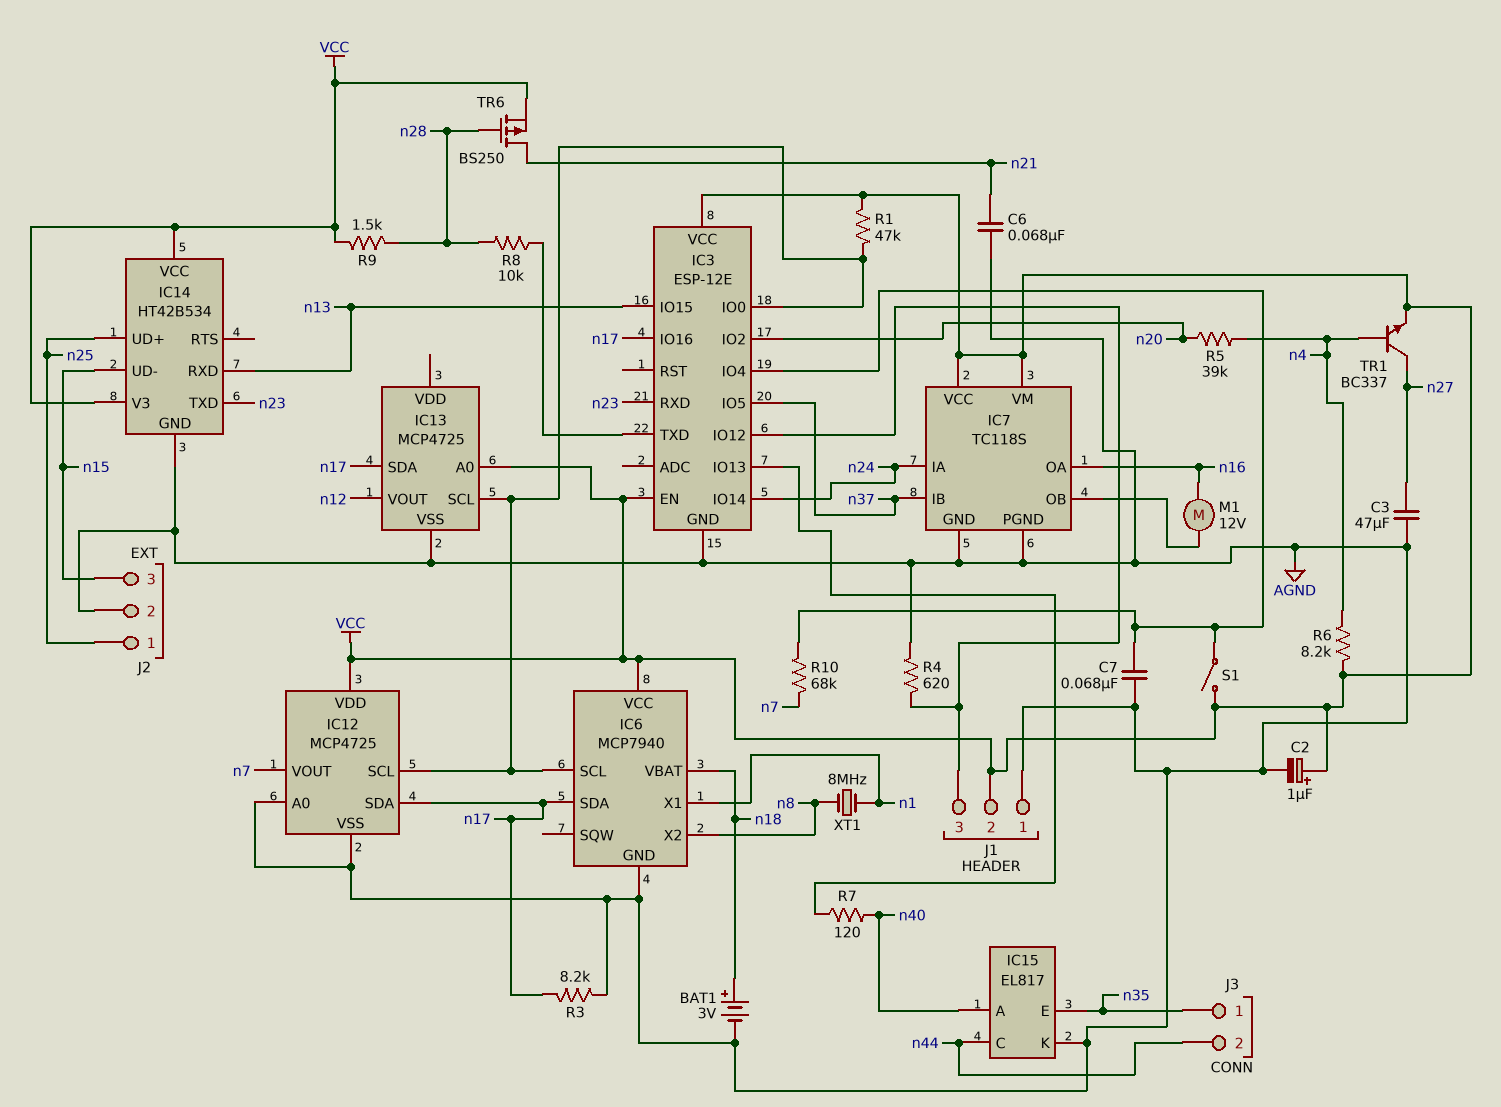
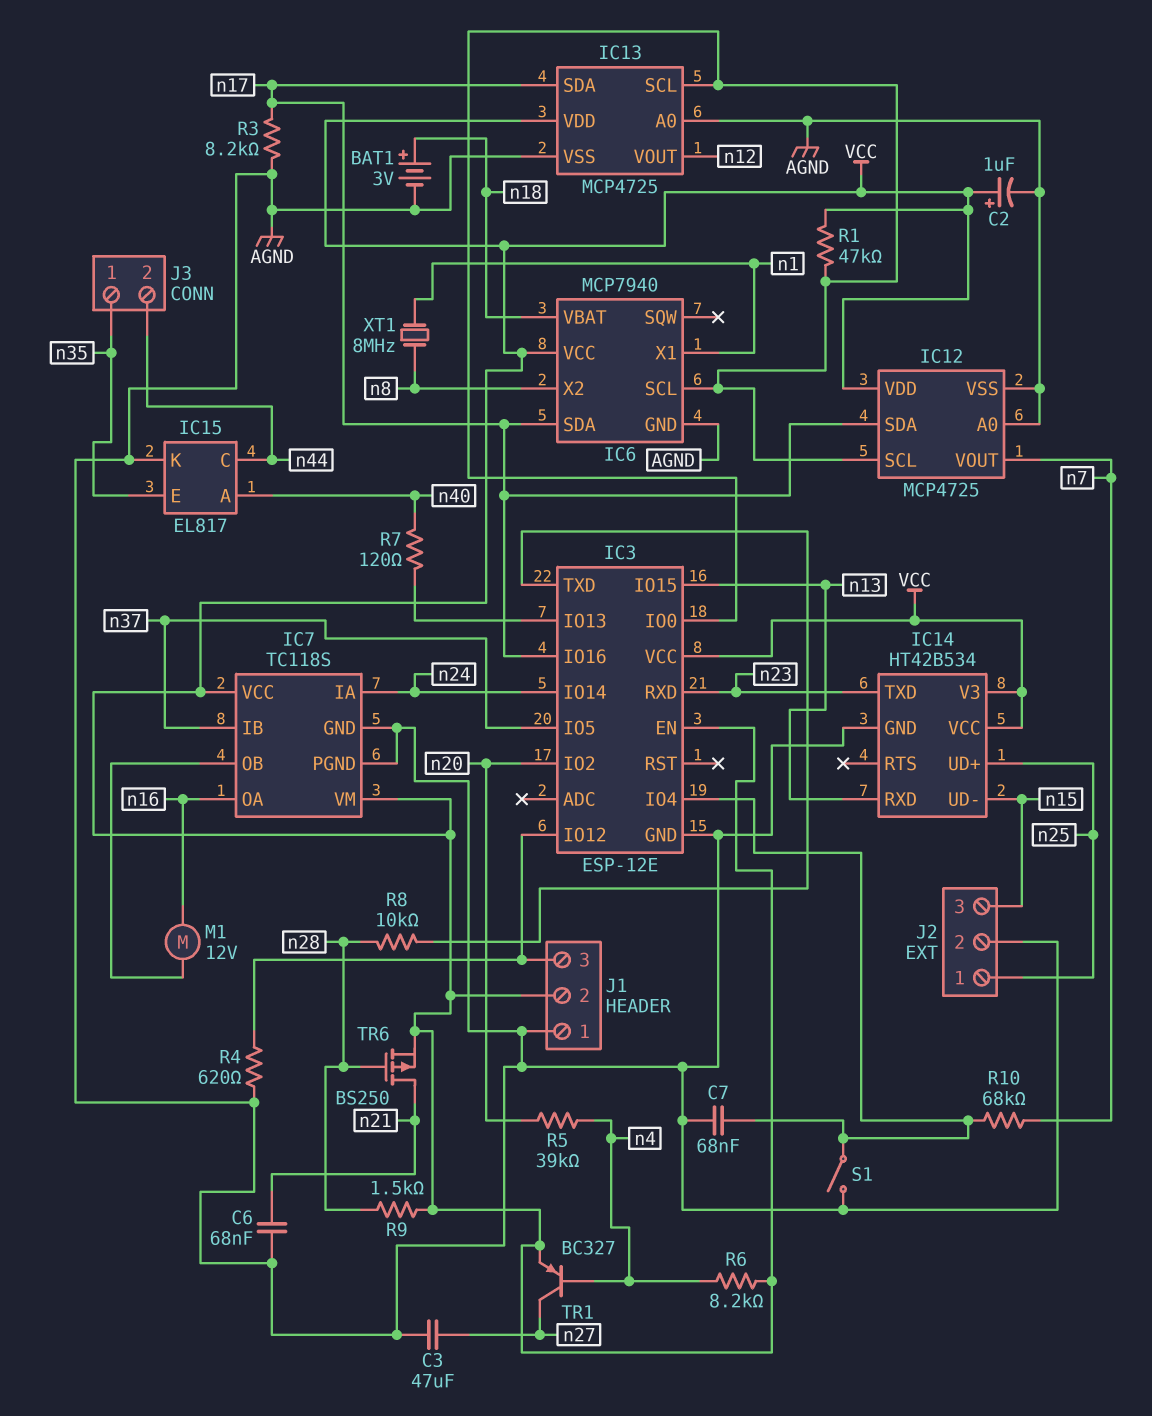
IC13 pin A0: VCC -> AGND
IC13 pin VDD: none -> VCC
S1: switch (IC3/IO4, VCC) -> switch (AGND, IC3/IO4)
TR1: NPN BC337 (B n4, C n27, E VCC) -> PNP BC327 (B n4, C n27, E VCC)

